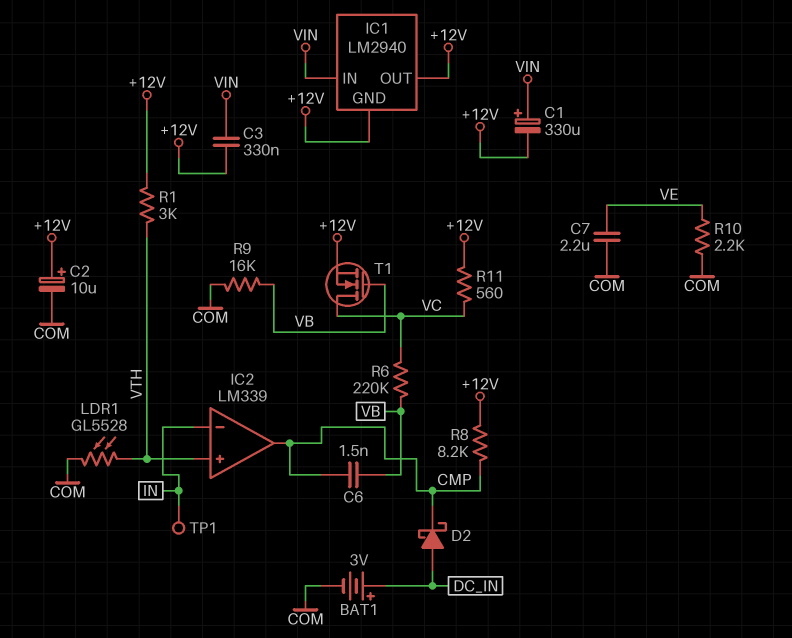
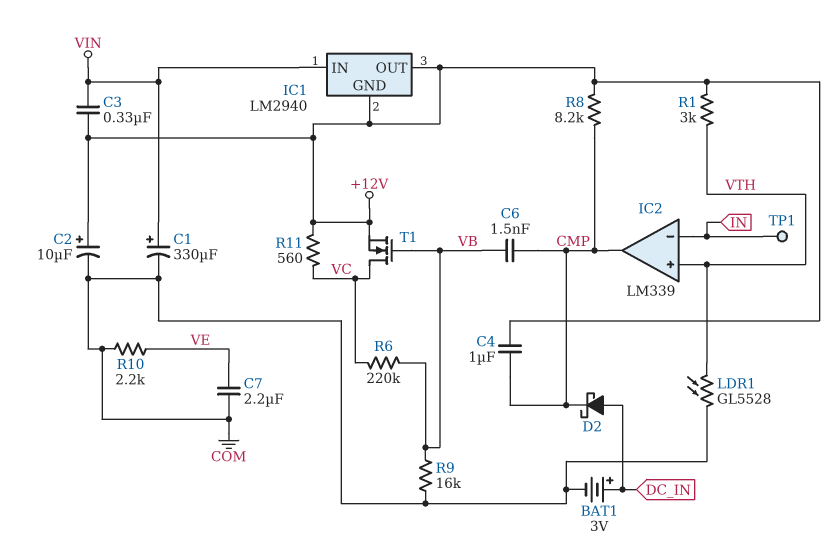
C1: 330uF (plus VIN, minus +12V) -> 330uF (plus VIN, minus COM)
C4: none -> 1uF (+12V, CMP)

